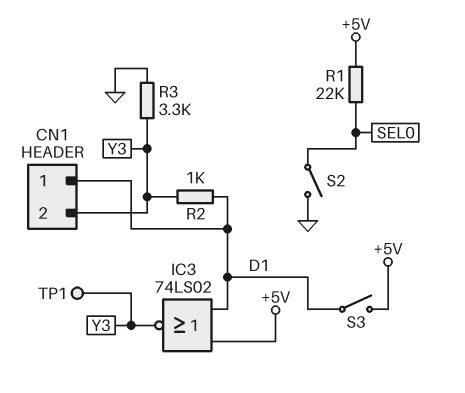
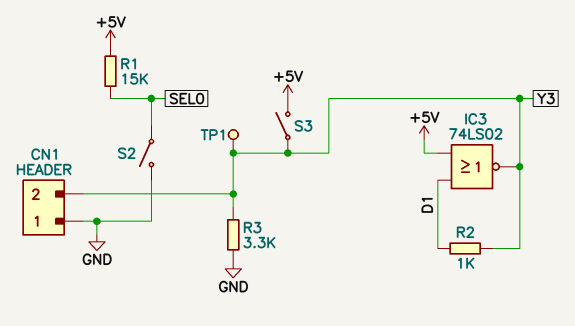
CN1 pin 1: D1 -> GND
R1: 22k (+5V, SEL0) -> 15k (+5V, SEL0)
S3: switch (+5V, D1) -> switch (+5V, Y3)

